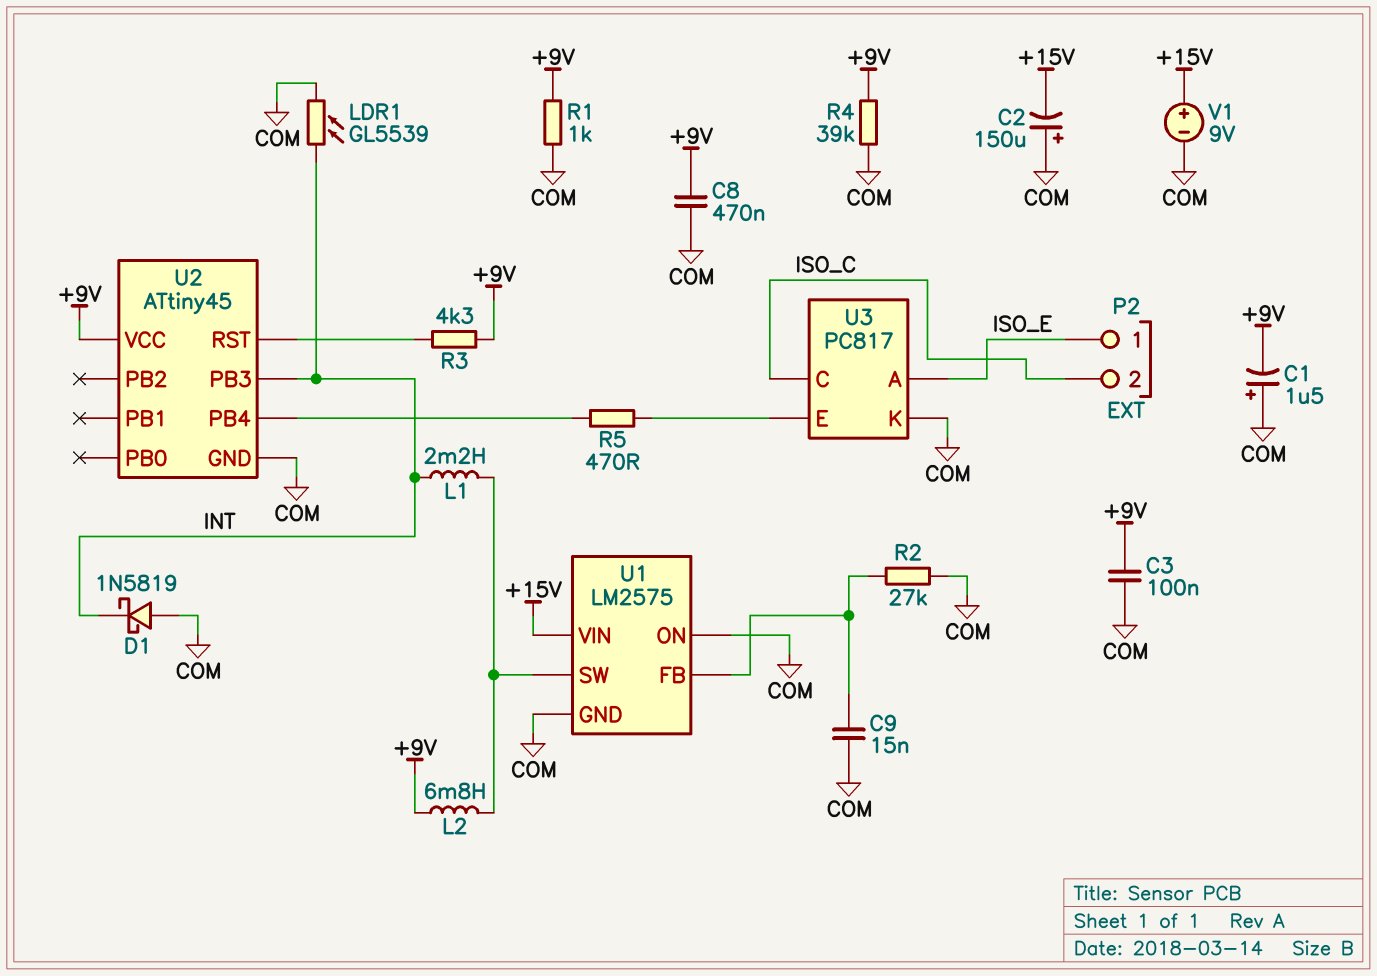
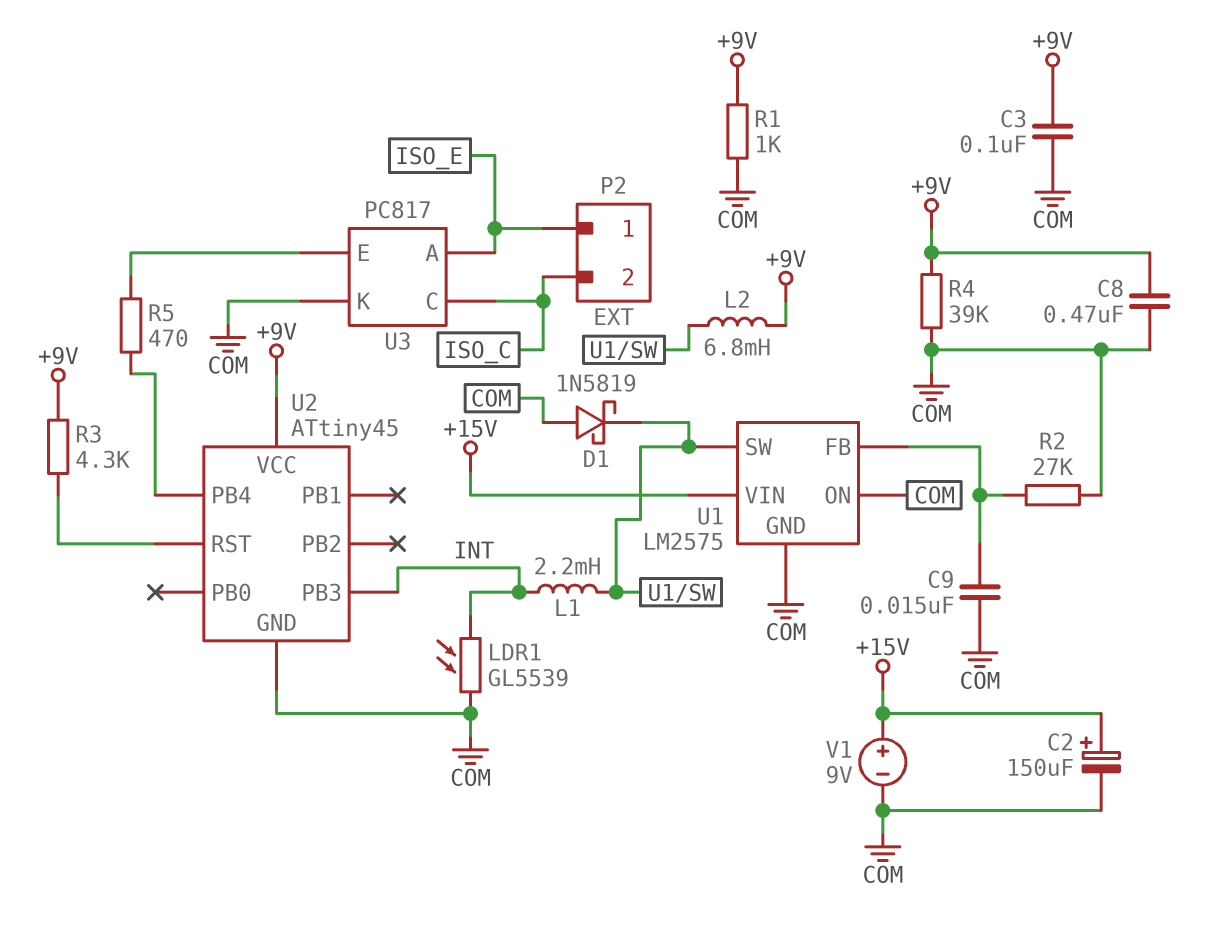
C1: 1.5uF (plus COM, minus +9V) -> none
C2: 150uF (plus COM, minus +15V) -> 150uF (plus +15V, minus COM)
D1: schottky 1N5819 (A COM, K INT) -> schottky 1N5819 (A COM, K U1/SW)

